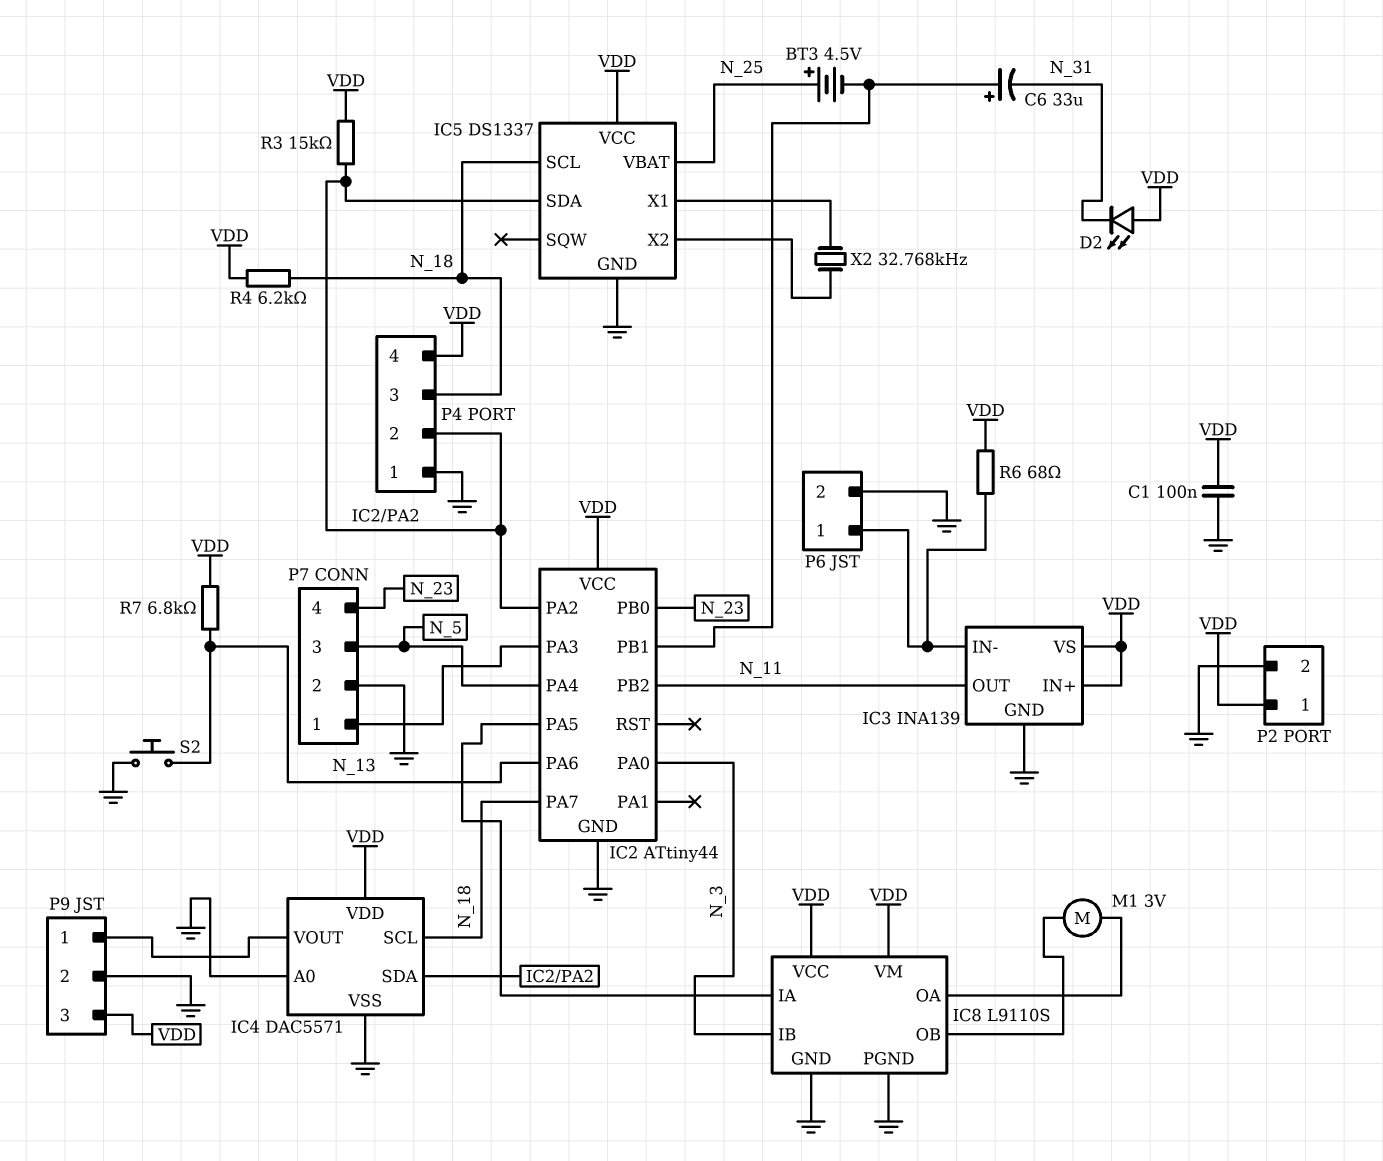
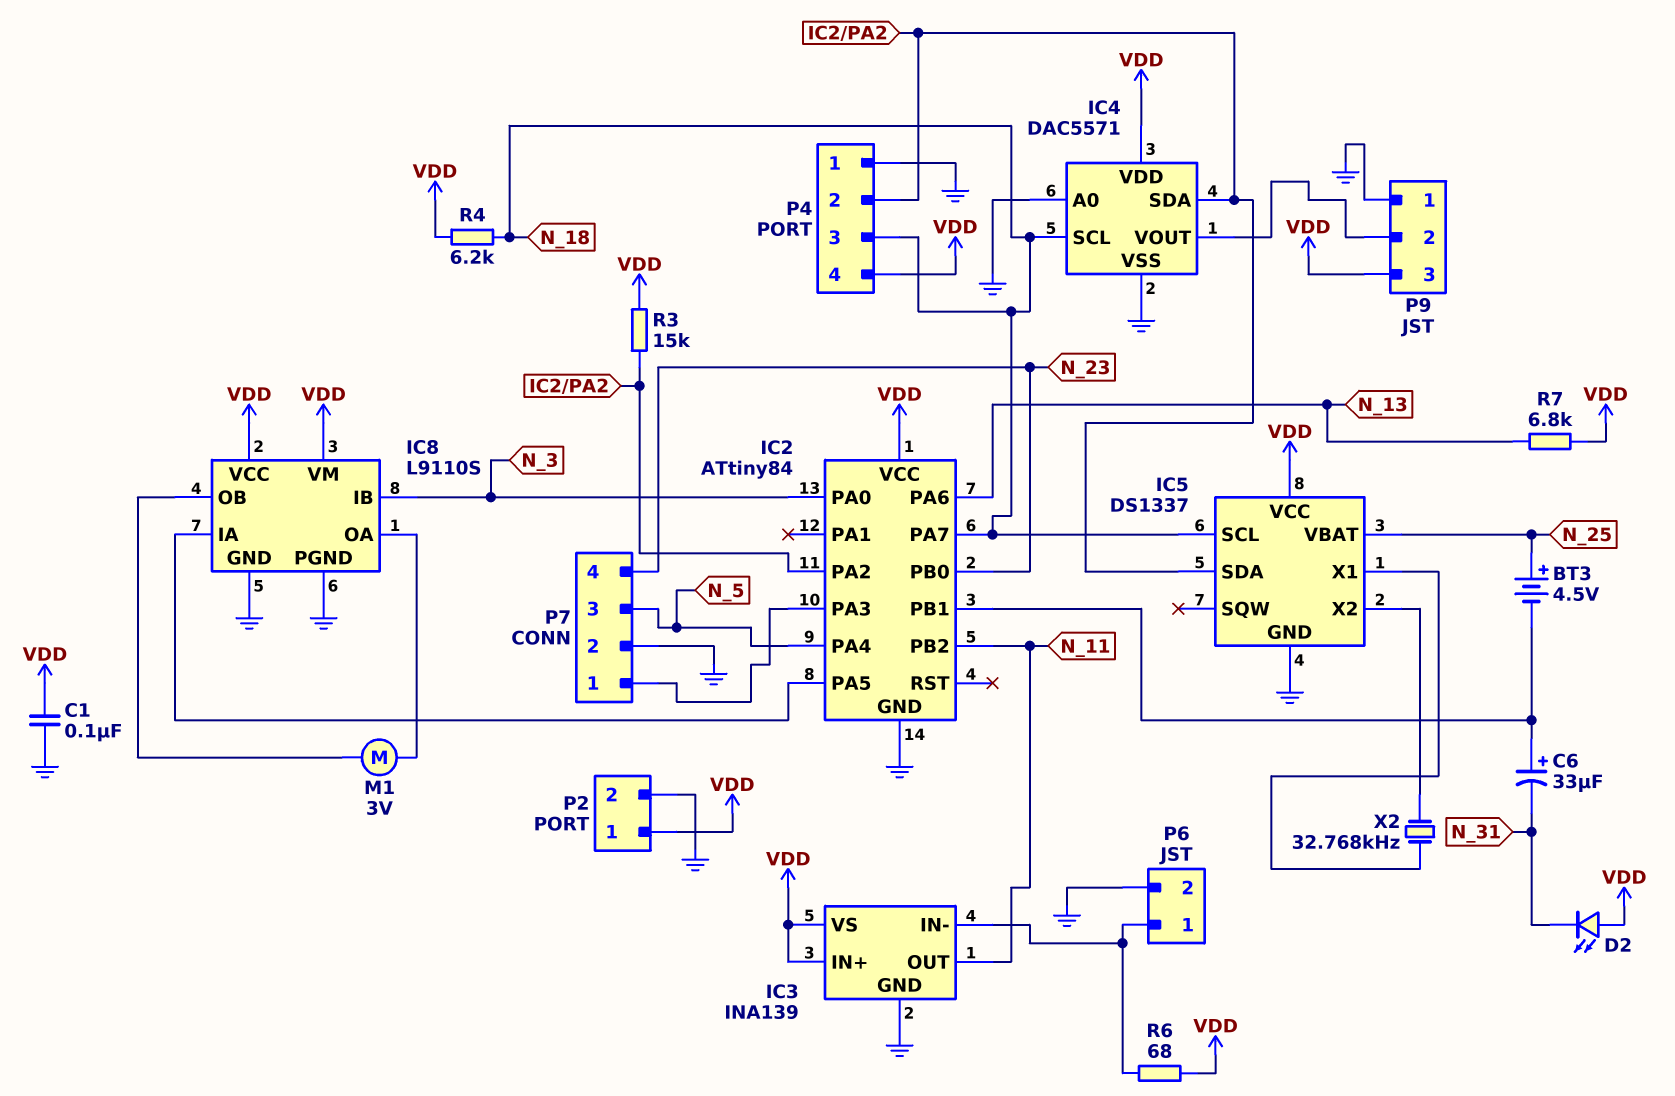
IC2: ATtiny44 -> ATtiny84
P9 pin 1: IC4/VOUT -> GND
P9 pin 2: GND -> IC4/VOUT
S2: button (GND, N_13) -> none

